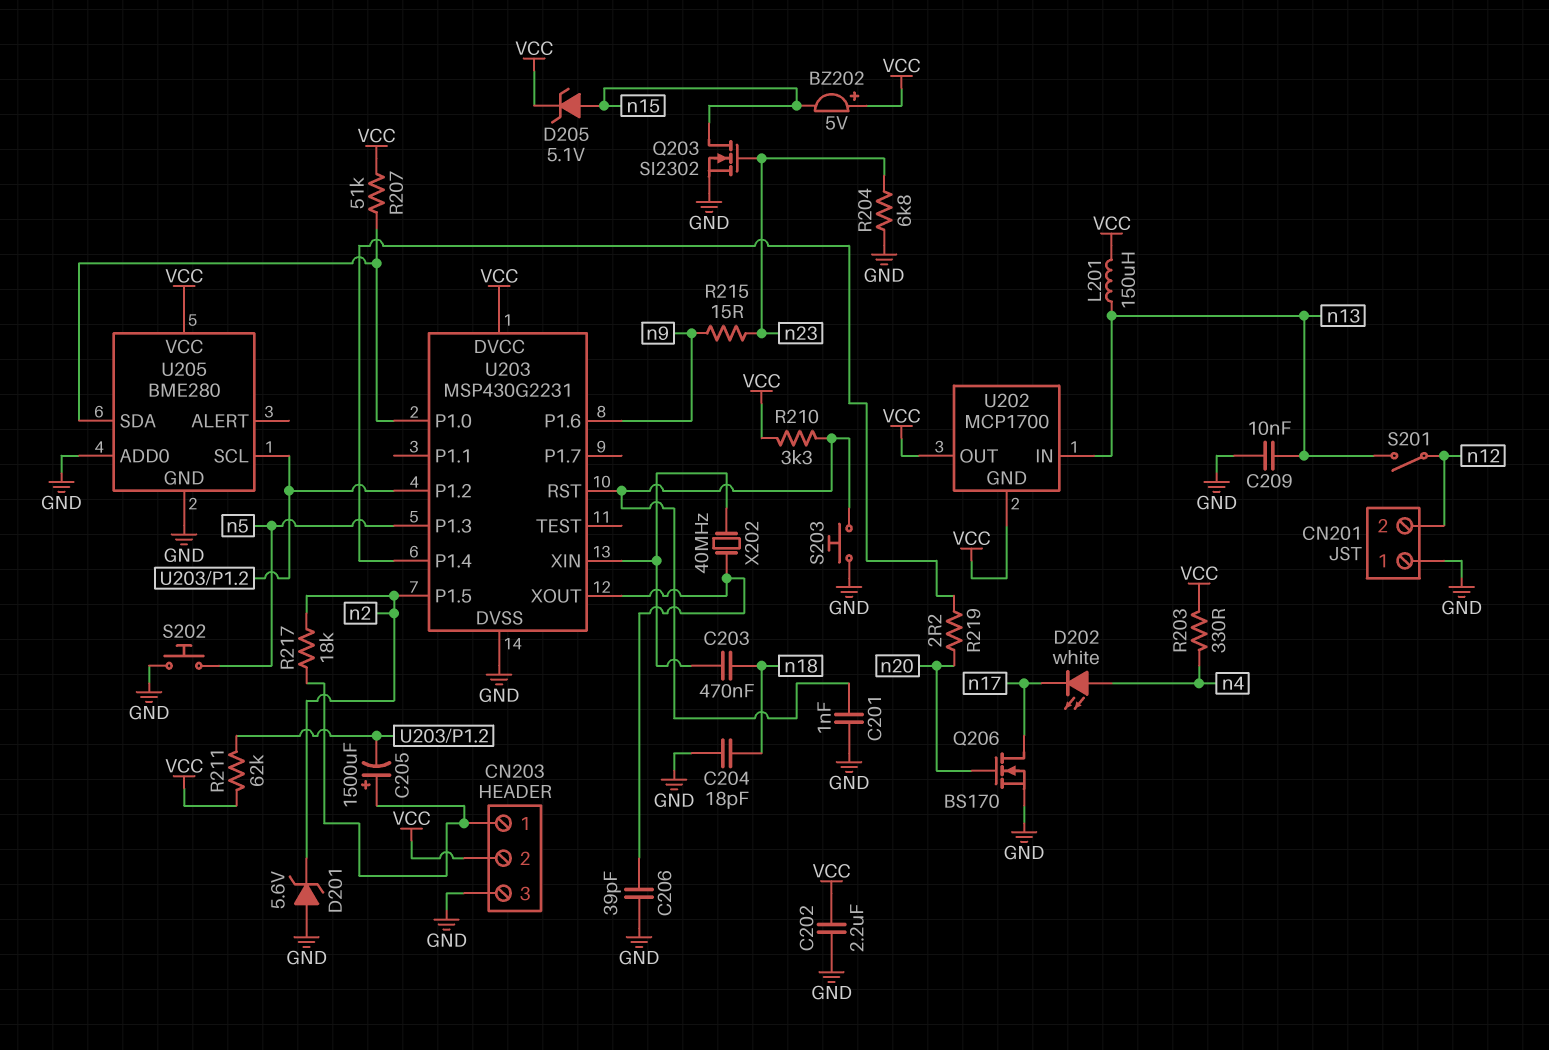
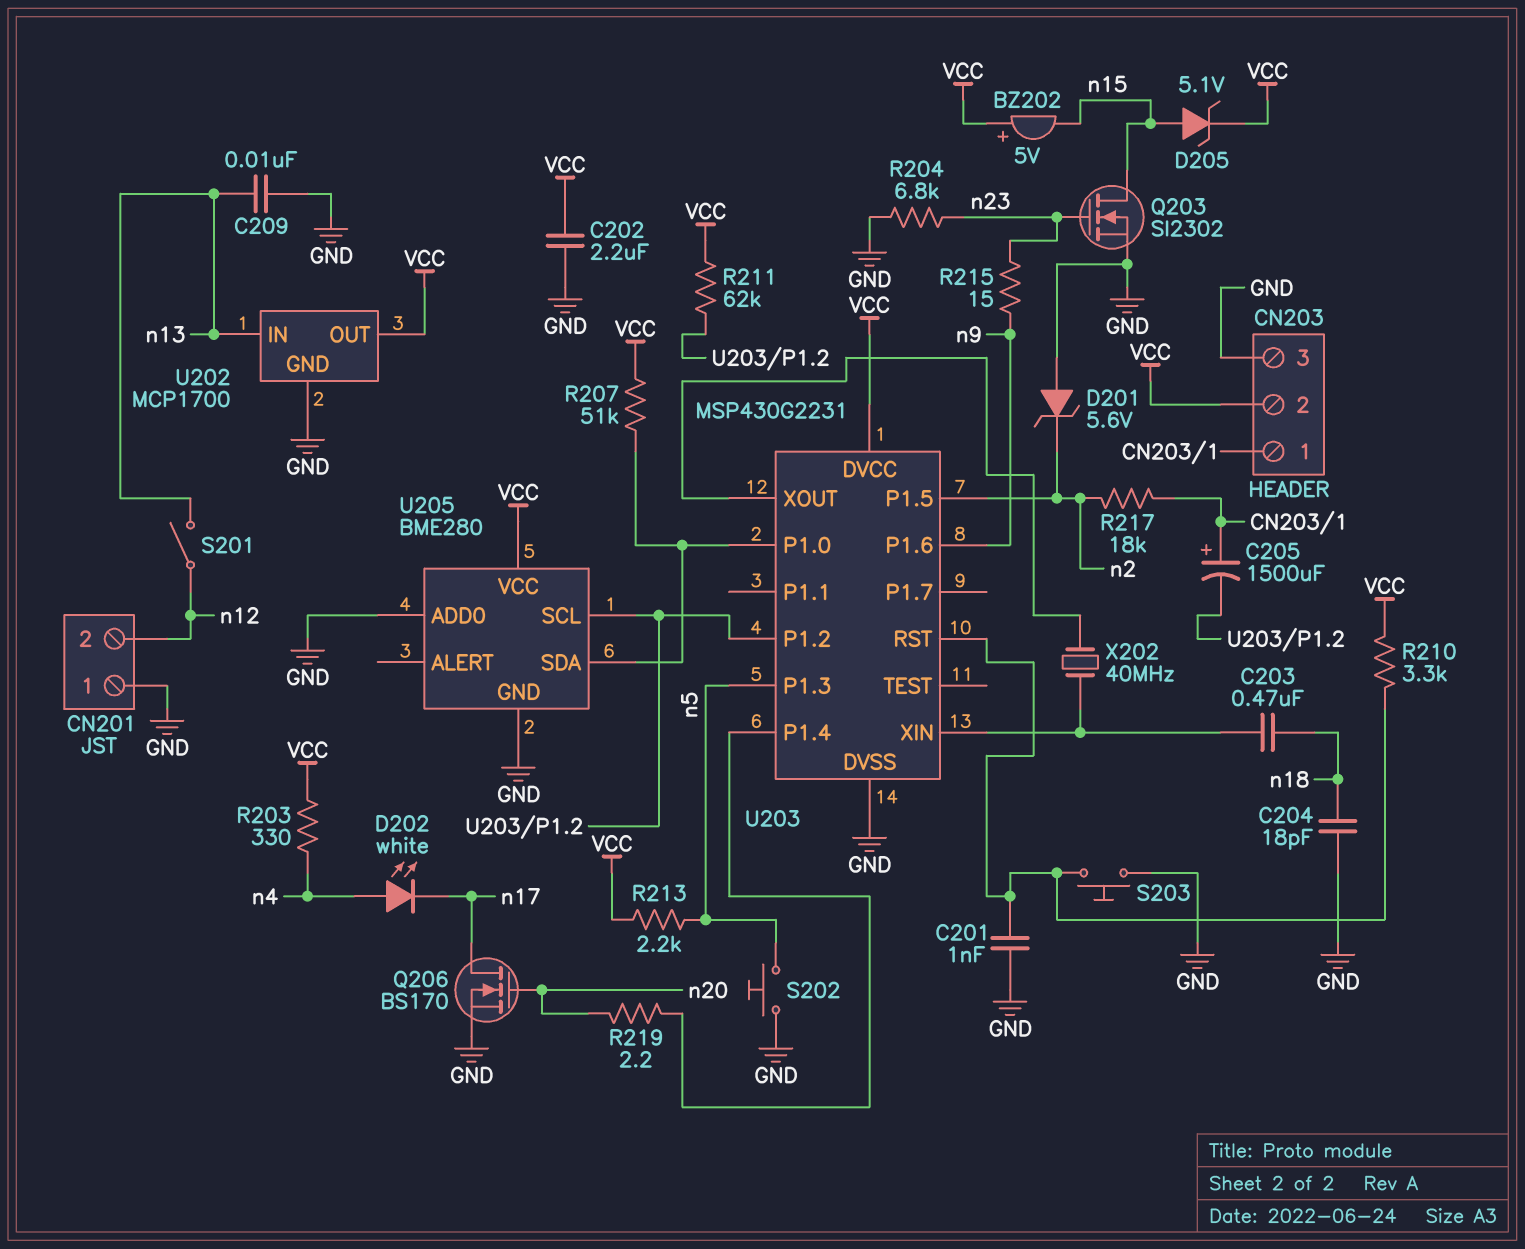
C206: 39pF (GND, U203/XOUT) -> none
L201: 150uH (VCC, n13) -> none
R213: none -> 2.2k (VCC, n5)
U202 pin GND: VCC -> GND

